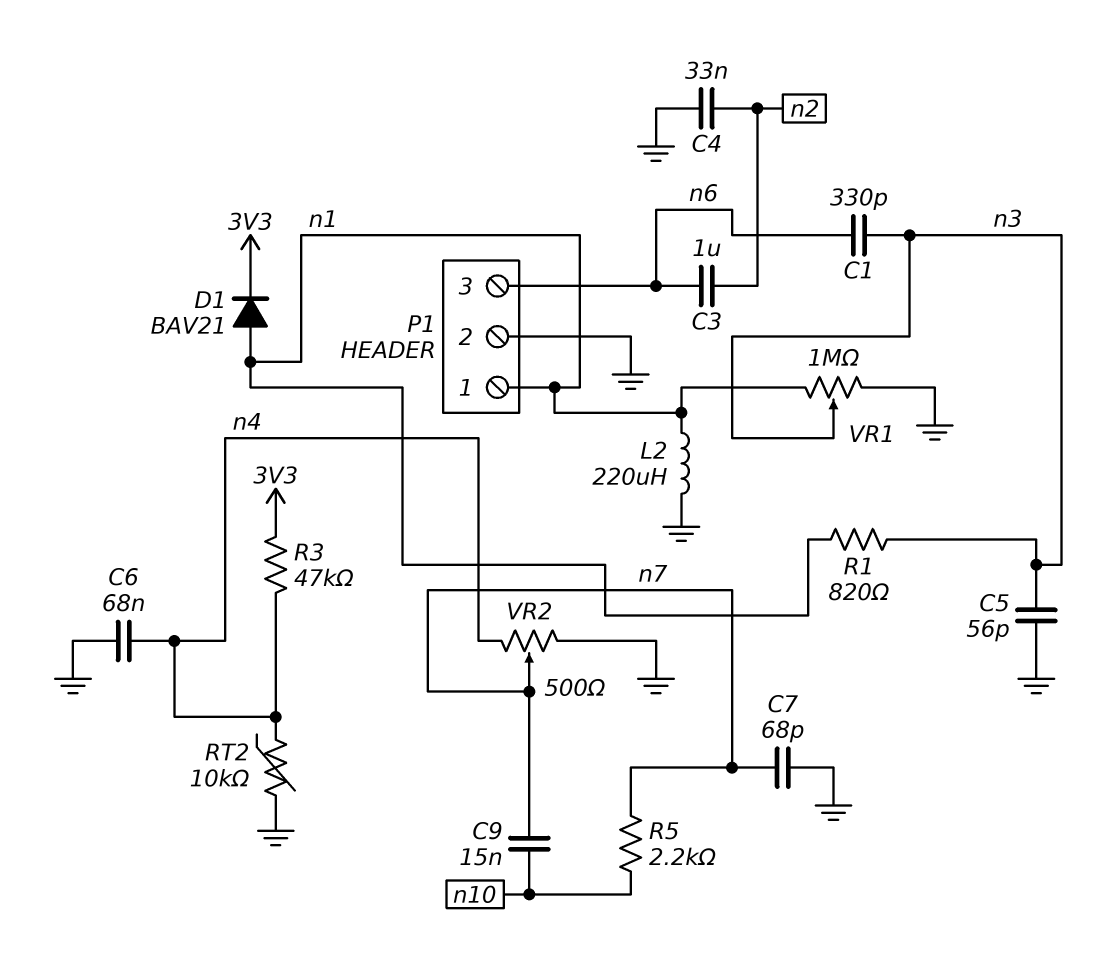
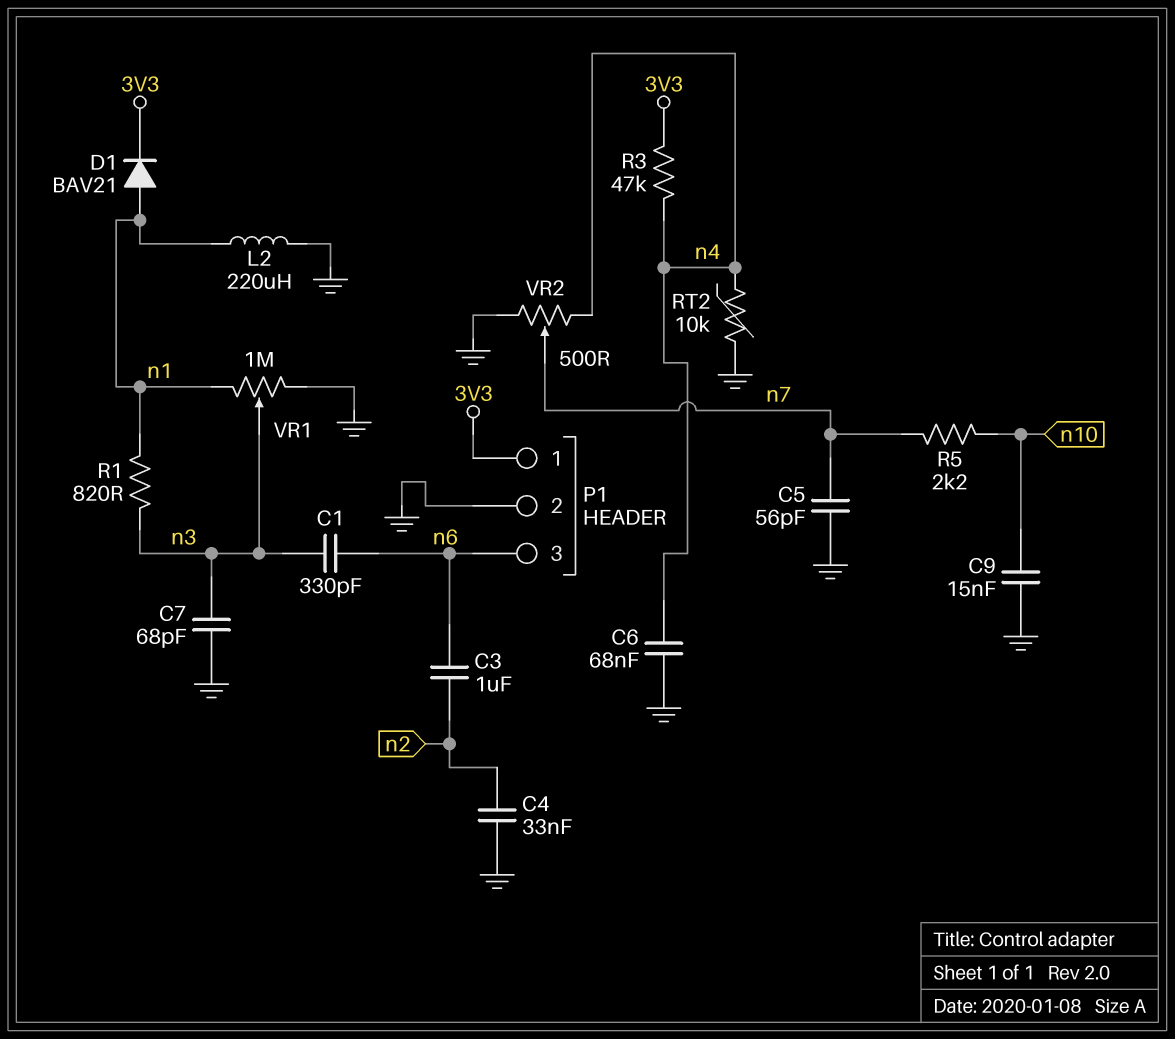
C5: 56pF (GND, n3) -> 56pF (GND, n7)
C7: 68pF (GND, n7) -> 68pF (GND, n3)
C9: 15nF (n7, n10) -> 15nF (GND, n10)
P1 pin 1: n1 -> 3V3

